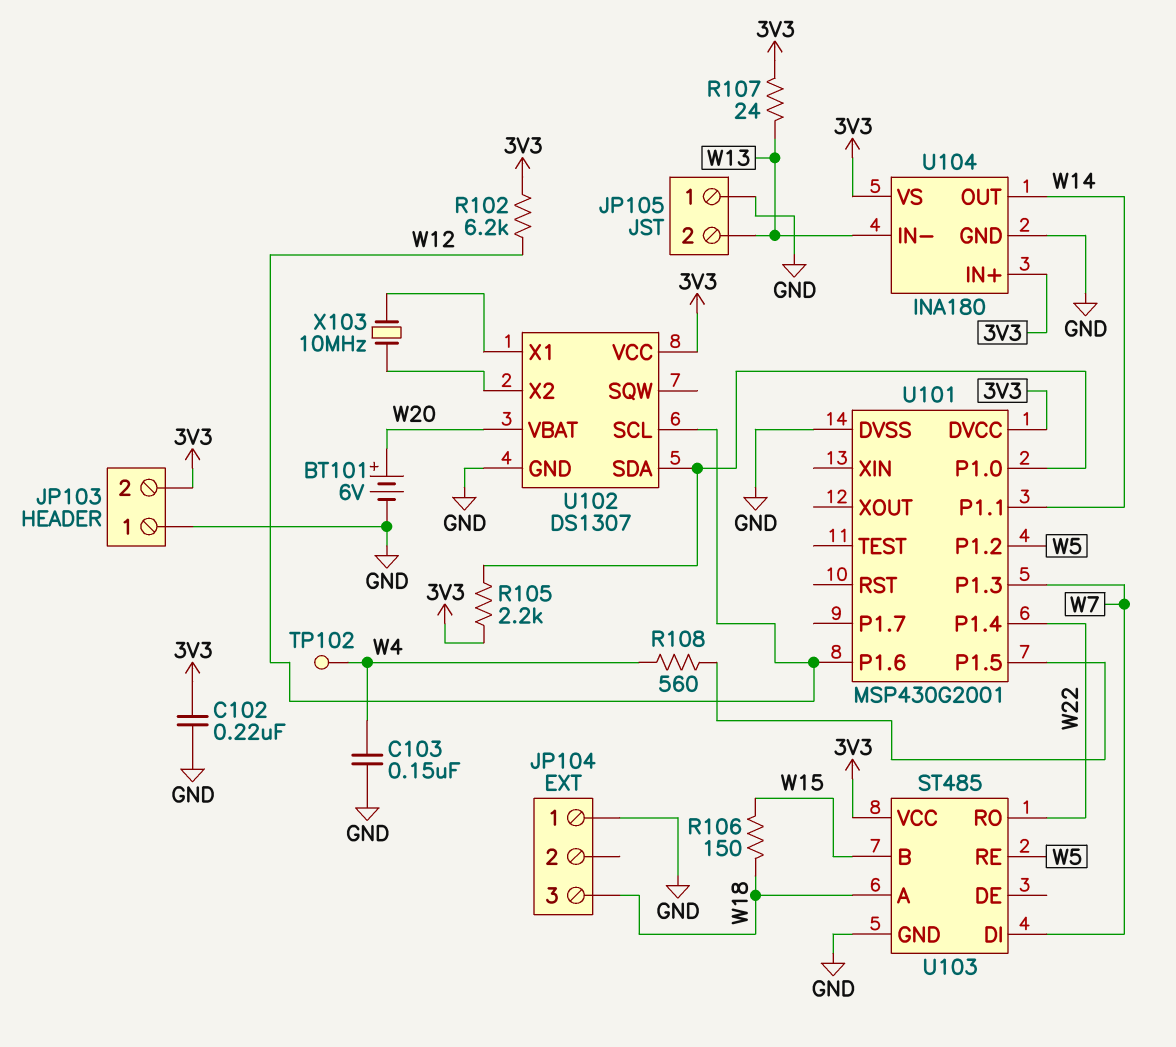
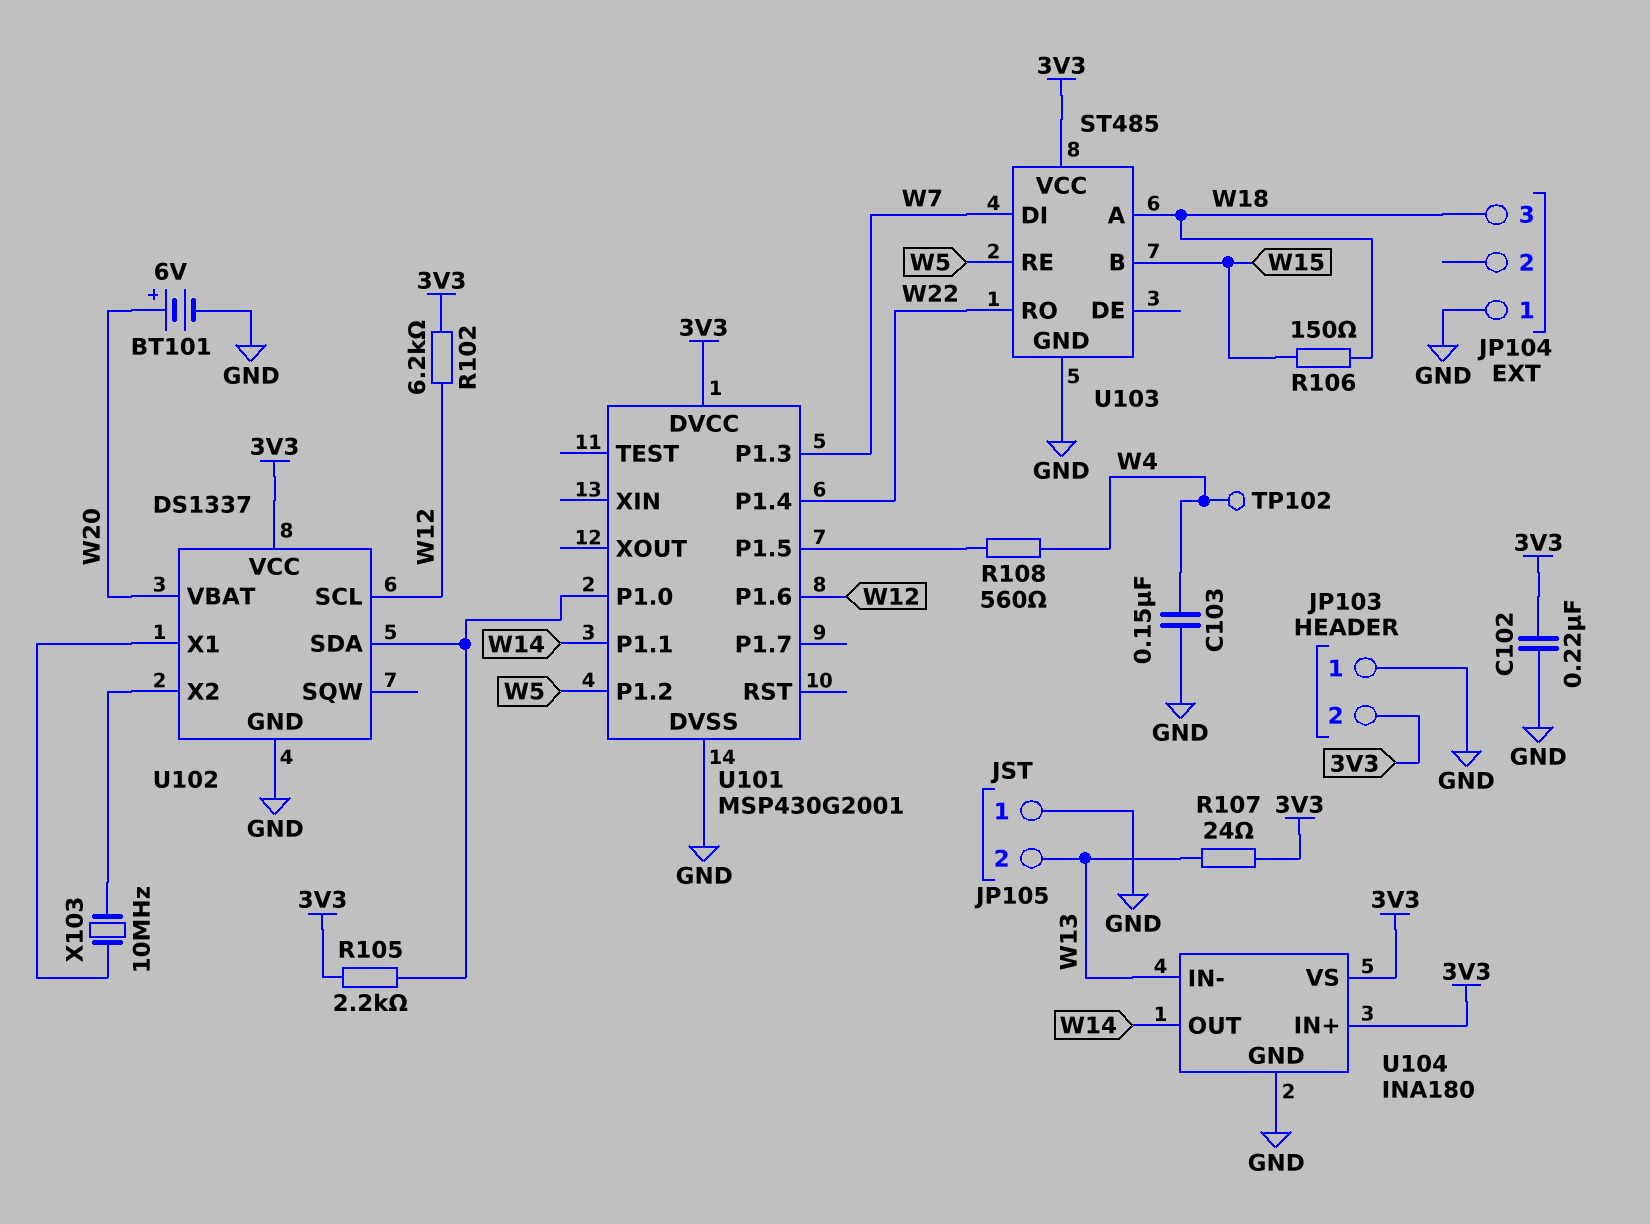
U102: DS1307 -> DS1337

